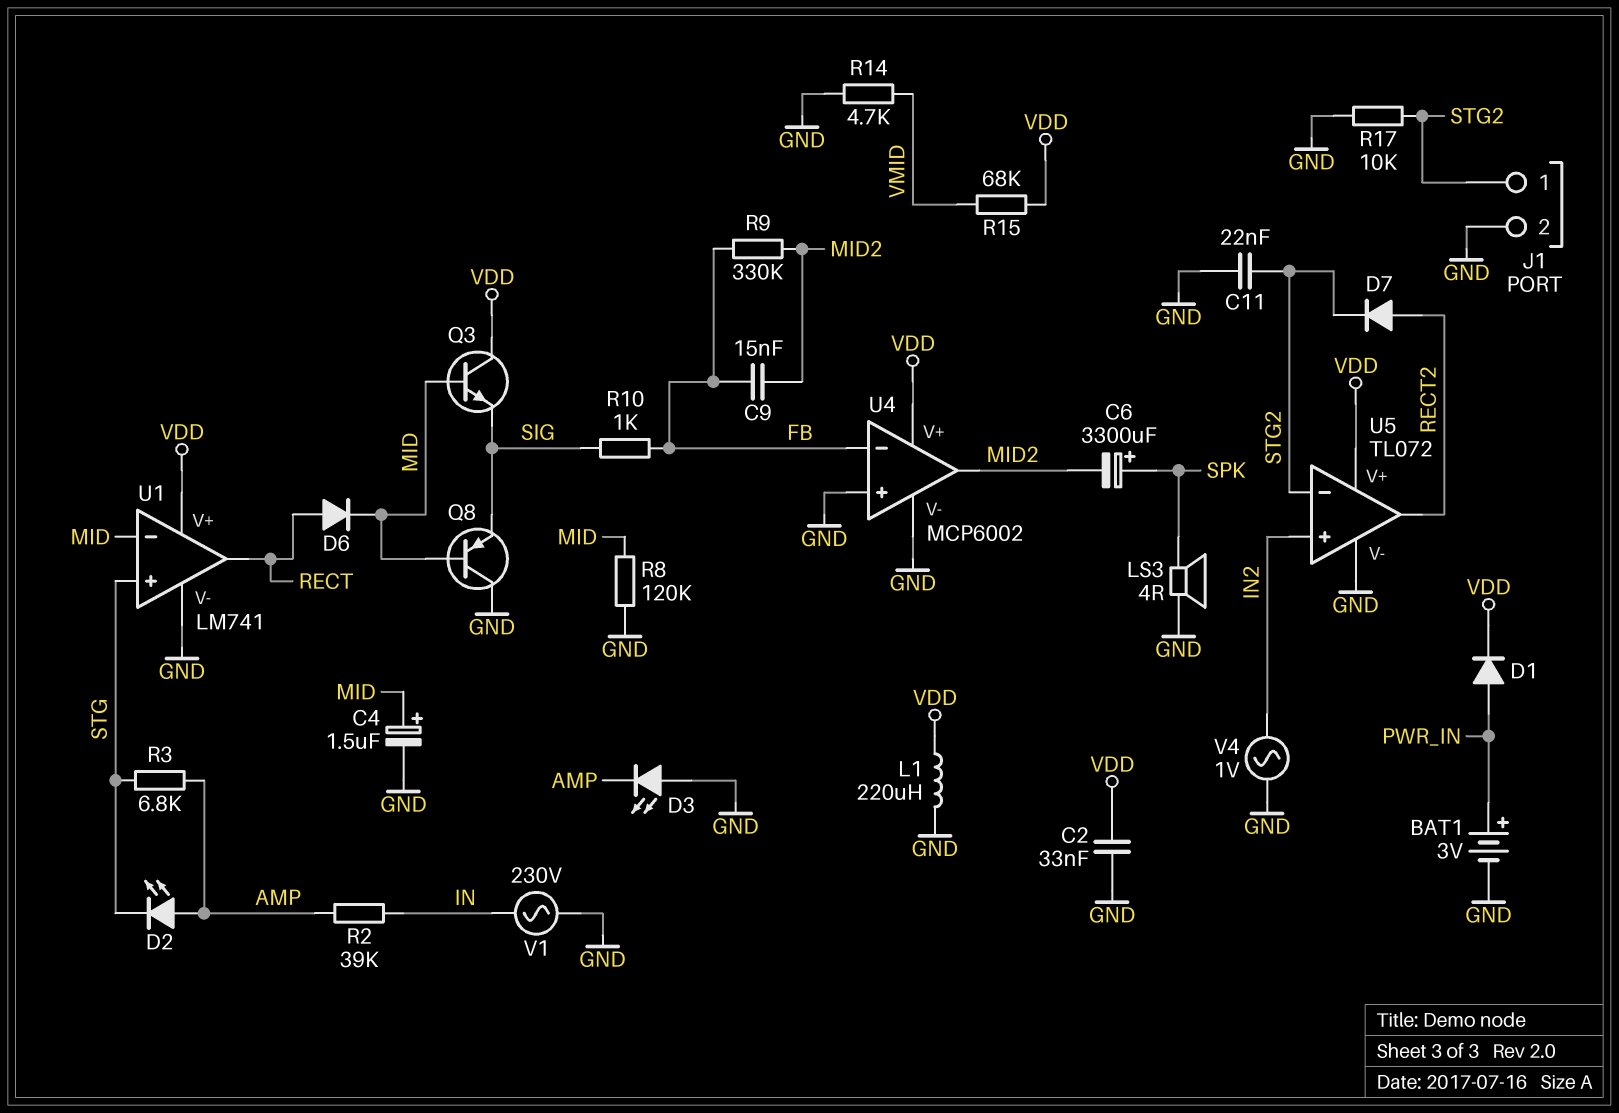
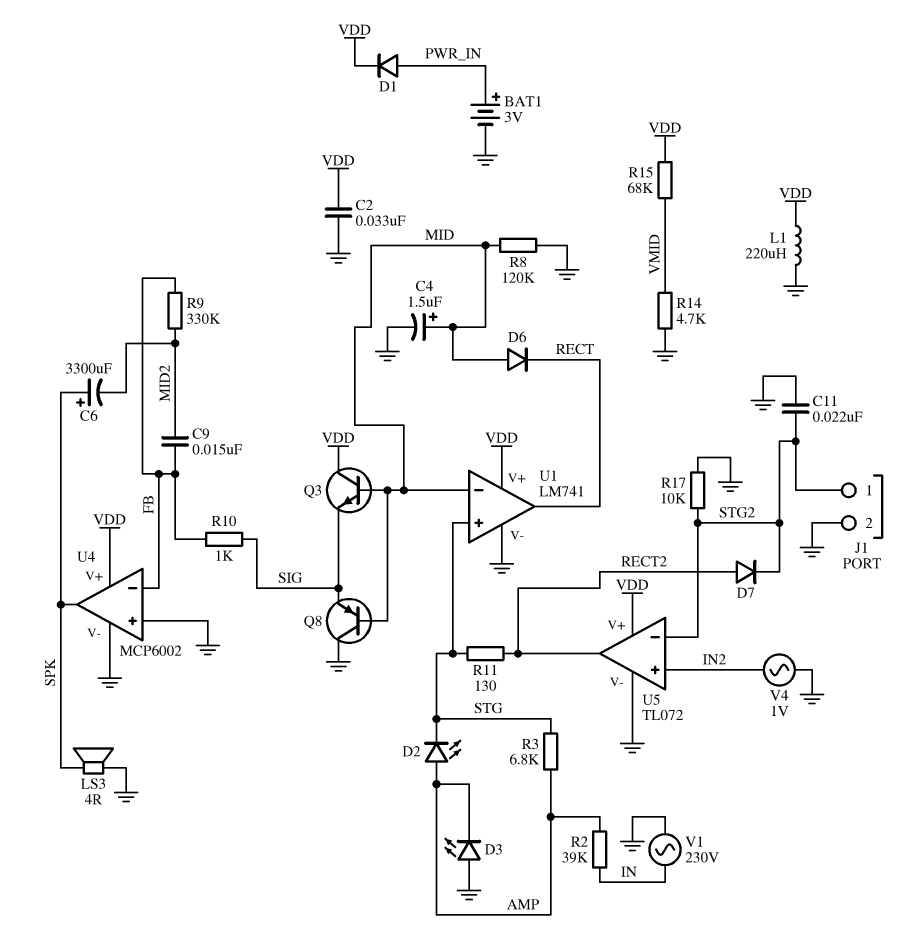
D6: diode (A RECT, K MID) -> diode (A MID, K RECT)
R11: none -> 130 (RECT2, STG)
U4 pin out: MID2 -> SPK

